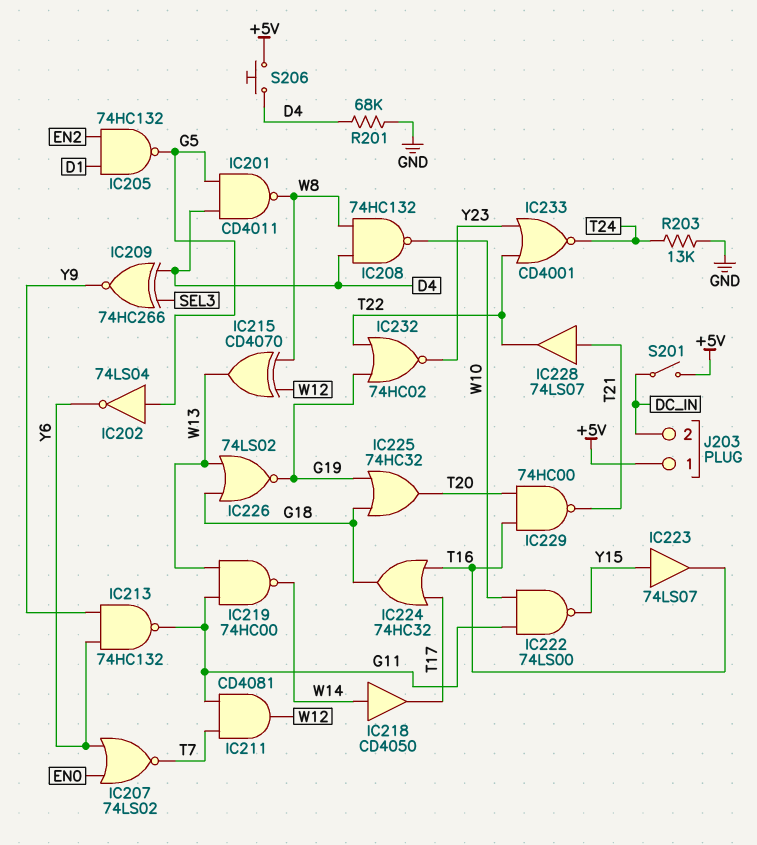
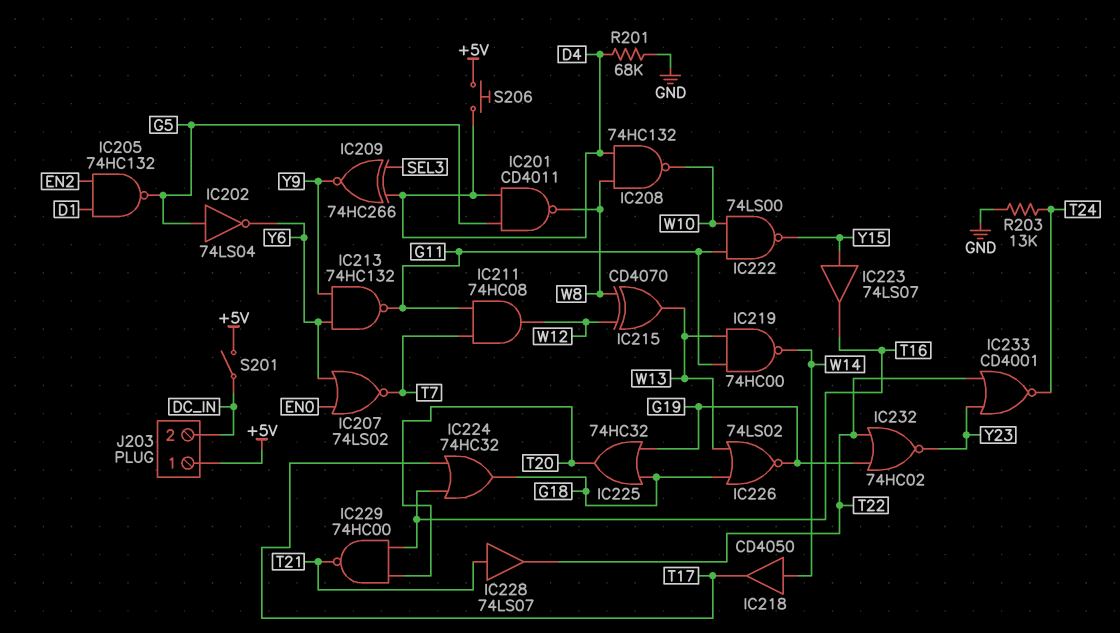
IC211: AND CD4081 (in G11, in T7, out W12) -> AND 74HC08 (in G11, in T7, out W12)

